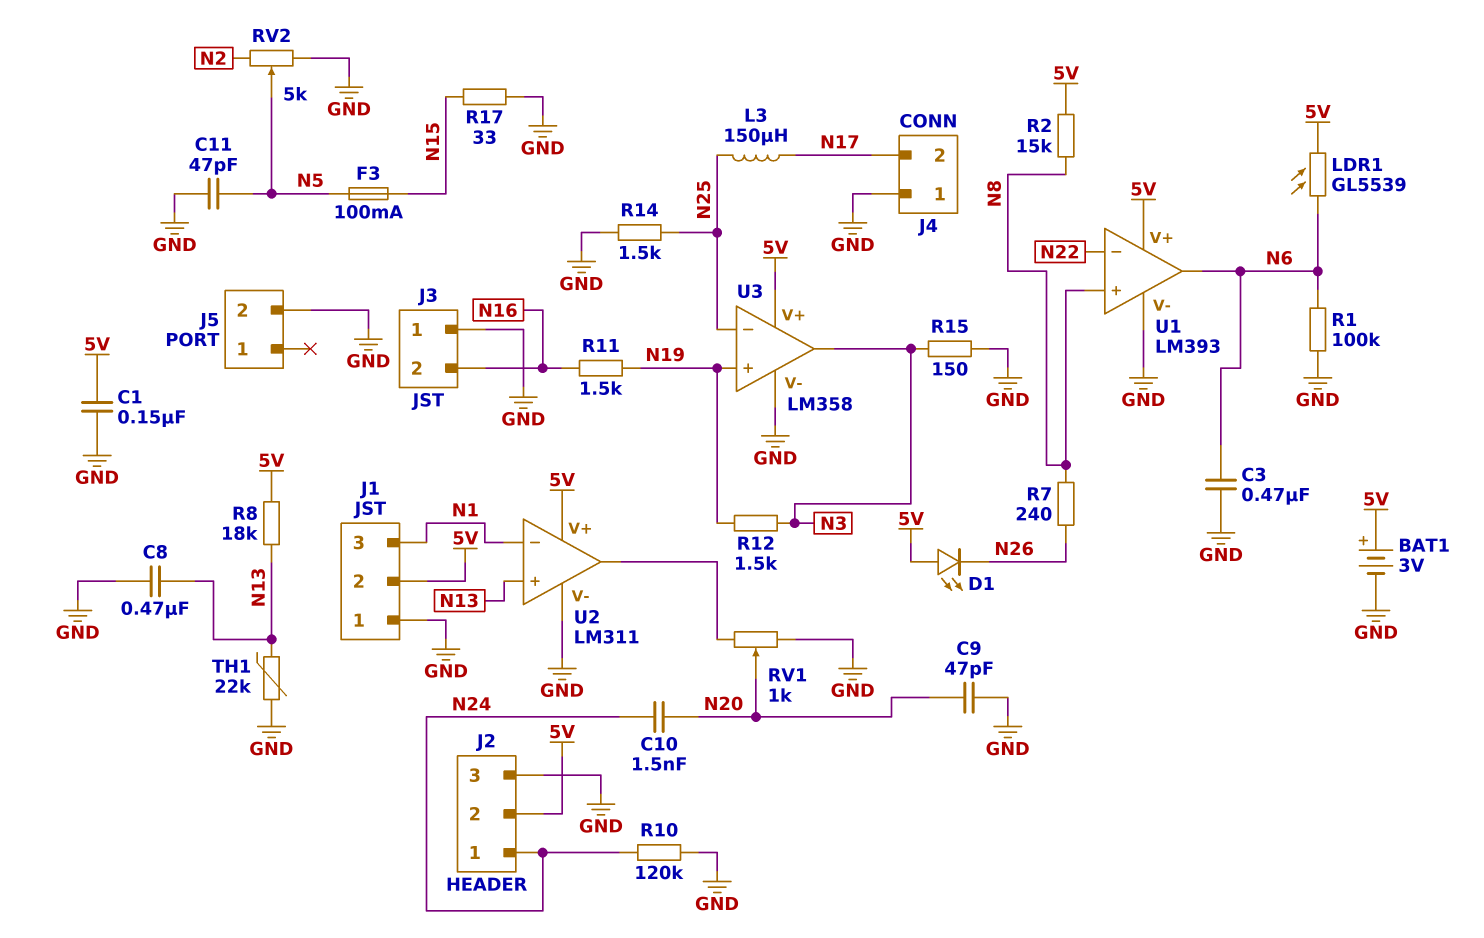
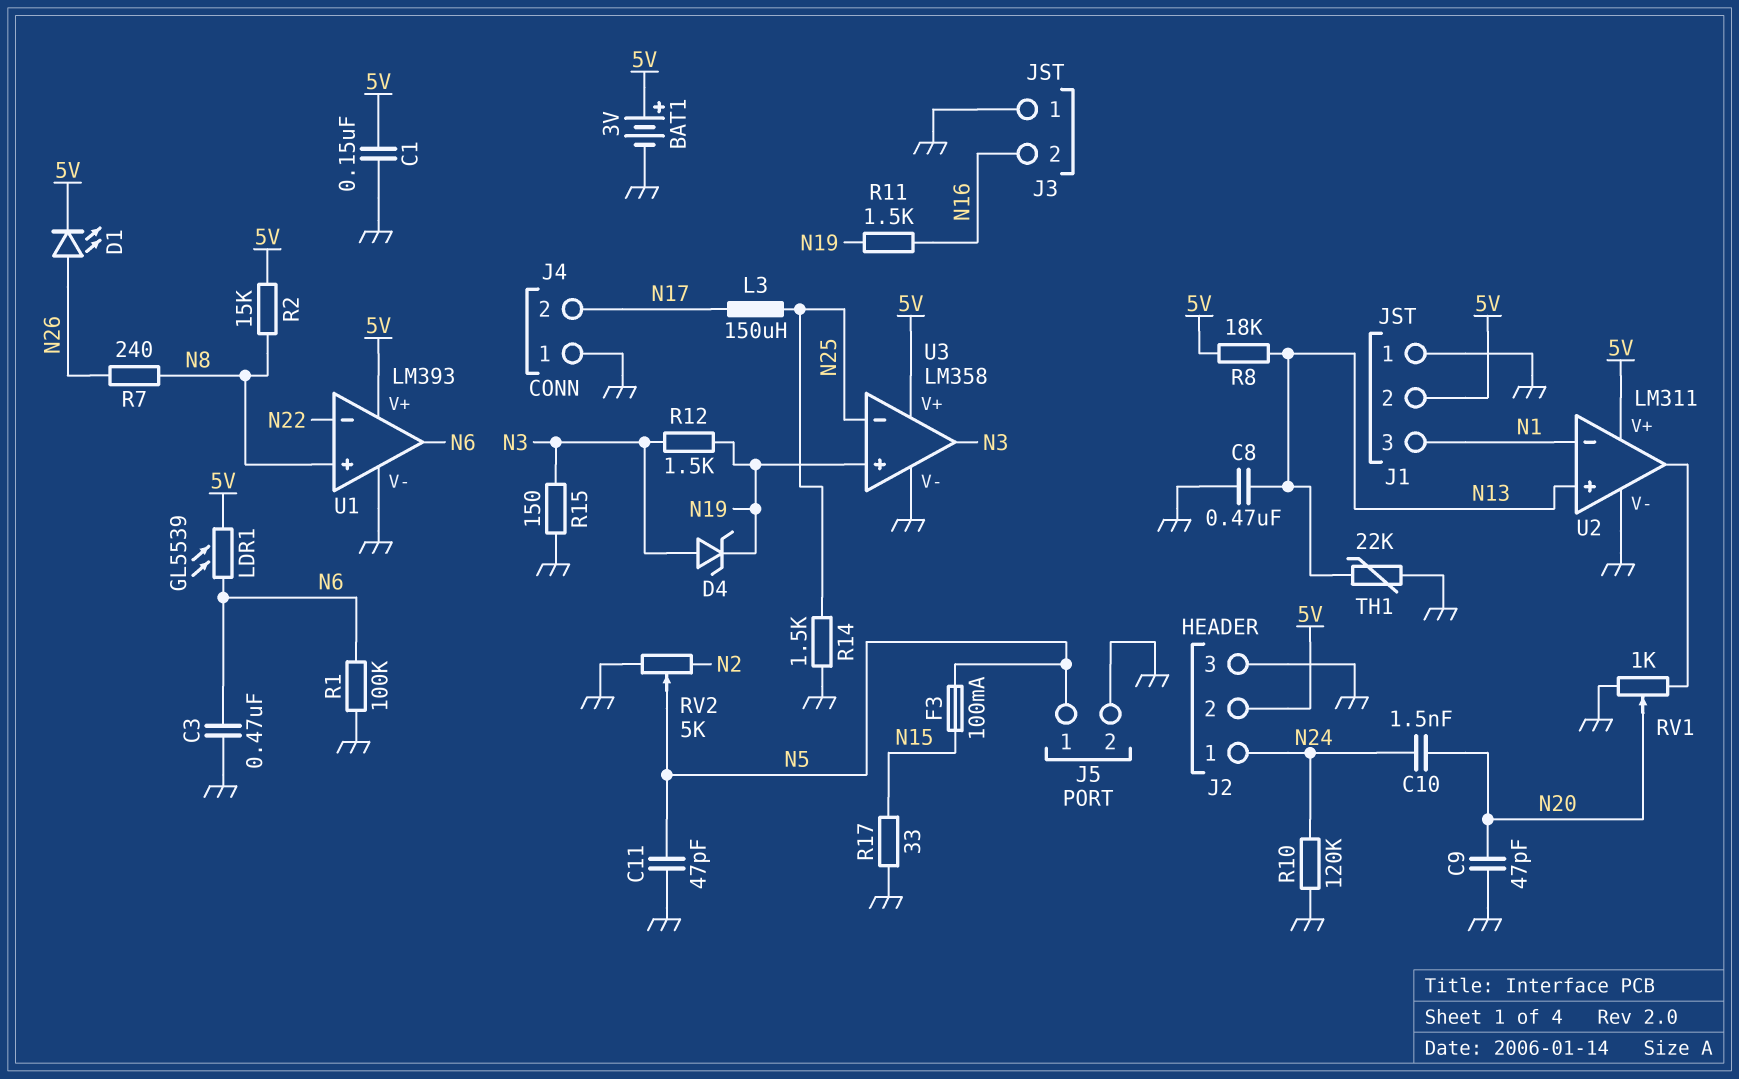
D1: LED (A 5V, K N26) -> LED (A N26, K 5V)
D4: none -> zener (A N3, K N19)
J5 pin 1: none -> N5

